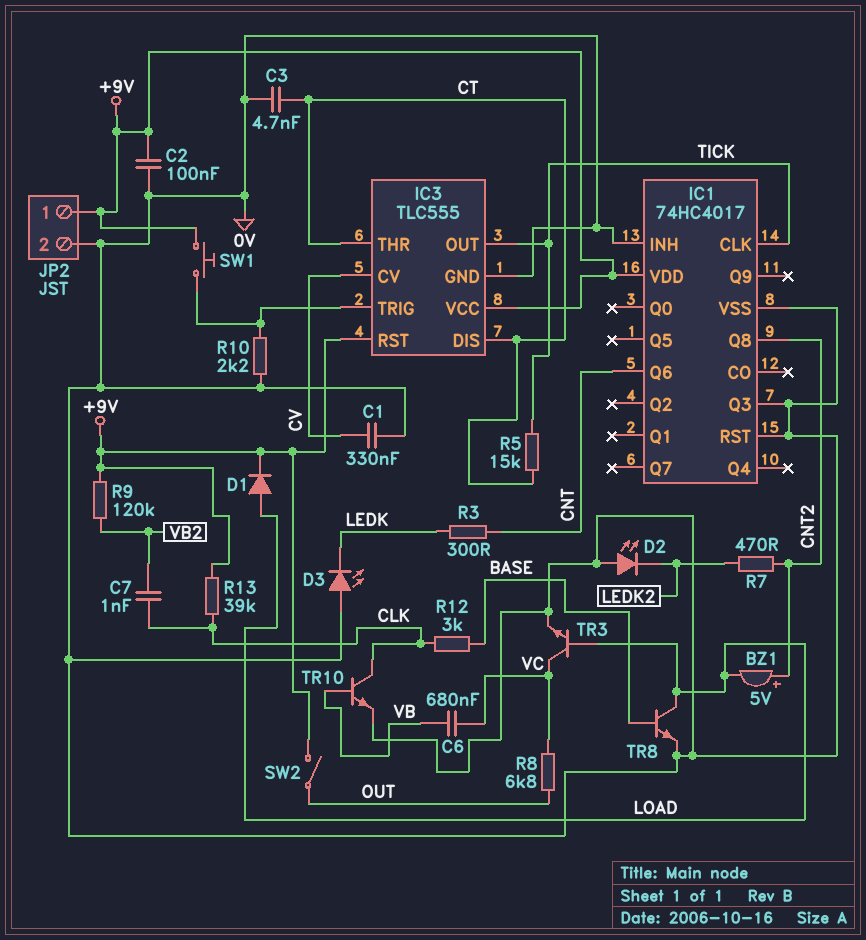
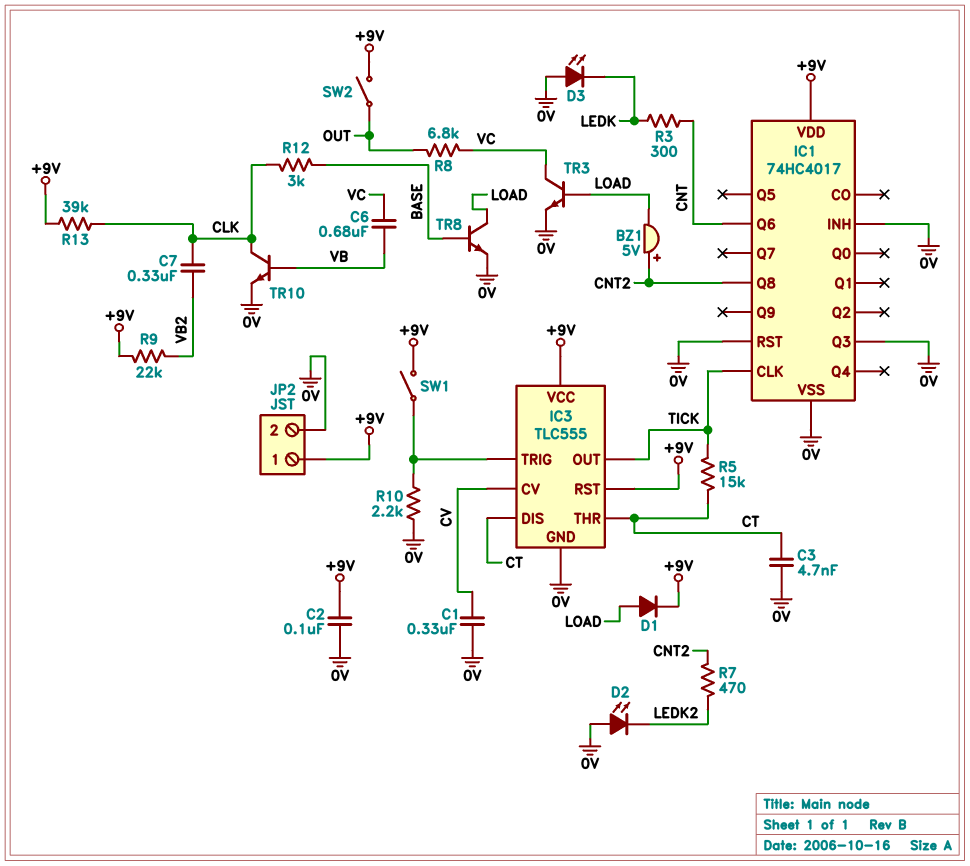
C7: 1nF (CLK, VB2) -> 330nF (CLK, VB2)
R9: 120k (+9V, VB2) -> 22k (+9V, VB2)
SW1: button (+9V, IC3/TRIG) -> switch (+9V, IC3/TRIG)

